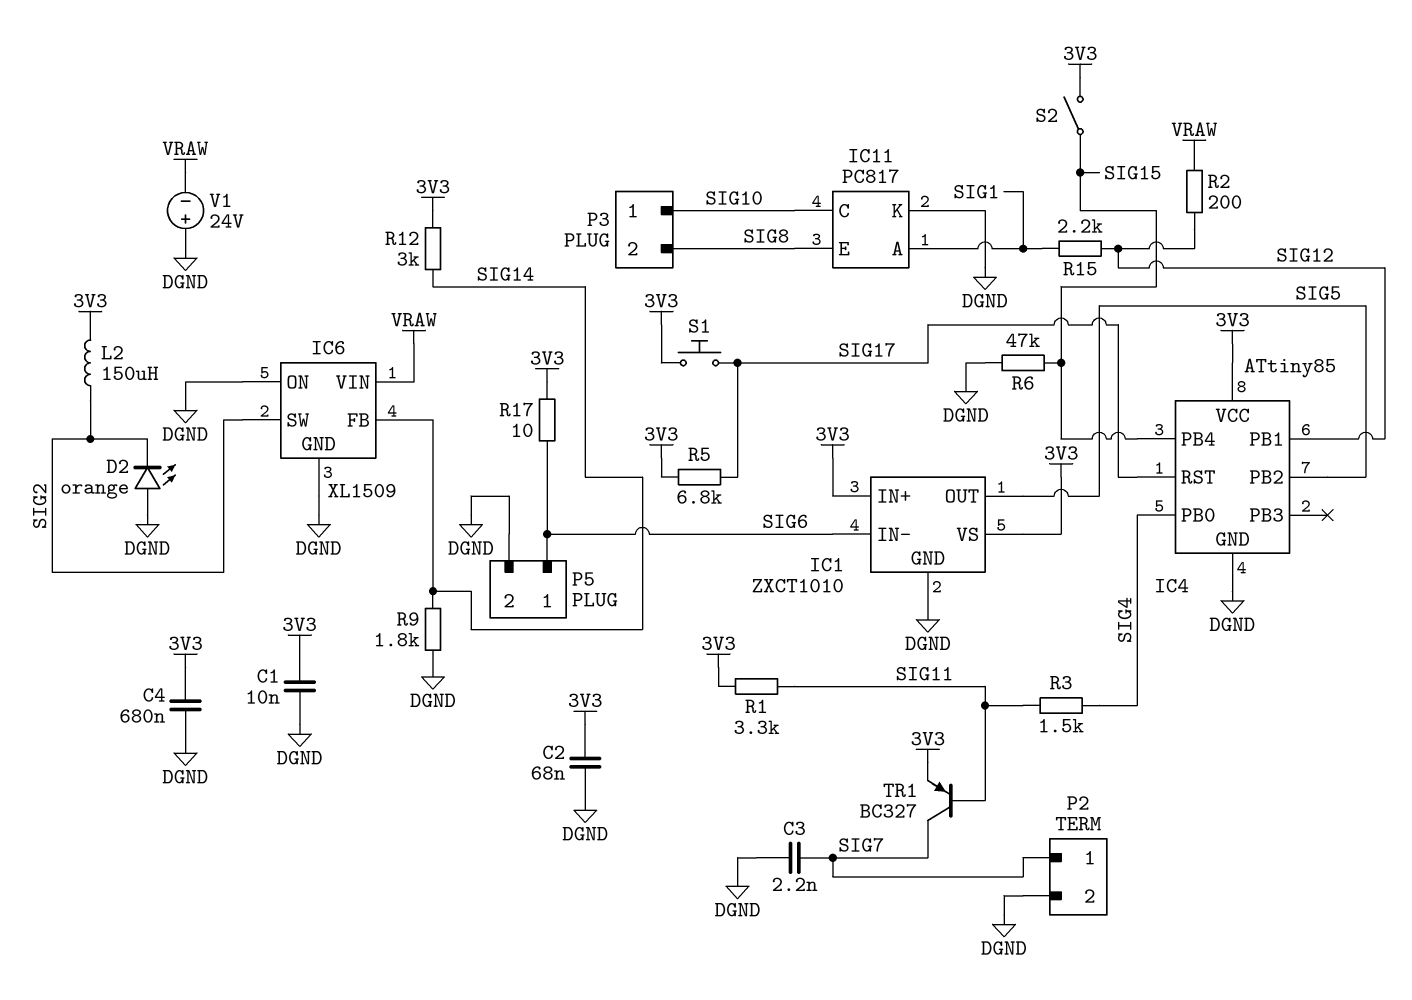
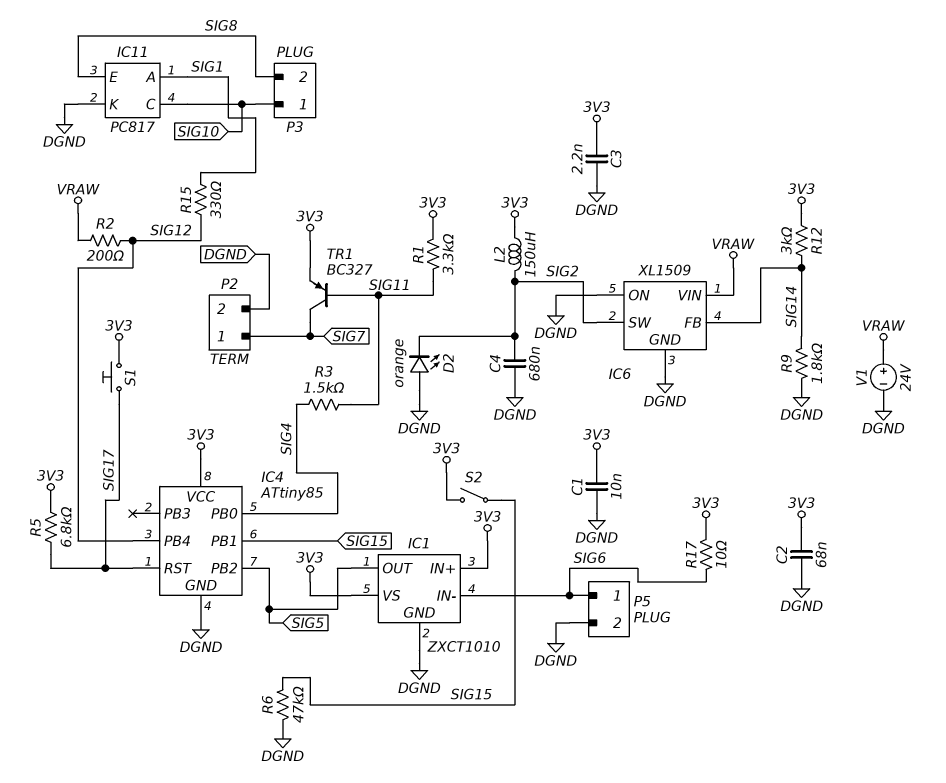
C3: 2.2nF (DGND, SIG7) -> 2.2nF (3V3, DGND)
C4: 680nF (3V3, DGND) -> 680nF (DGND, SIG2)
IC4 pin PB1: SIG12 -> SIG15
IC4 pin PB4: SIG15 -> SIG12
R15: 2.2k (SIG1, SIG12) -> 330 (SIG1, SIG12)
V1: 24V (plus DGND, minus VRAW) -> 24V (plus VRAW, minus DGND)

